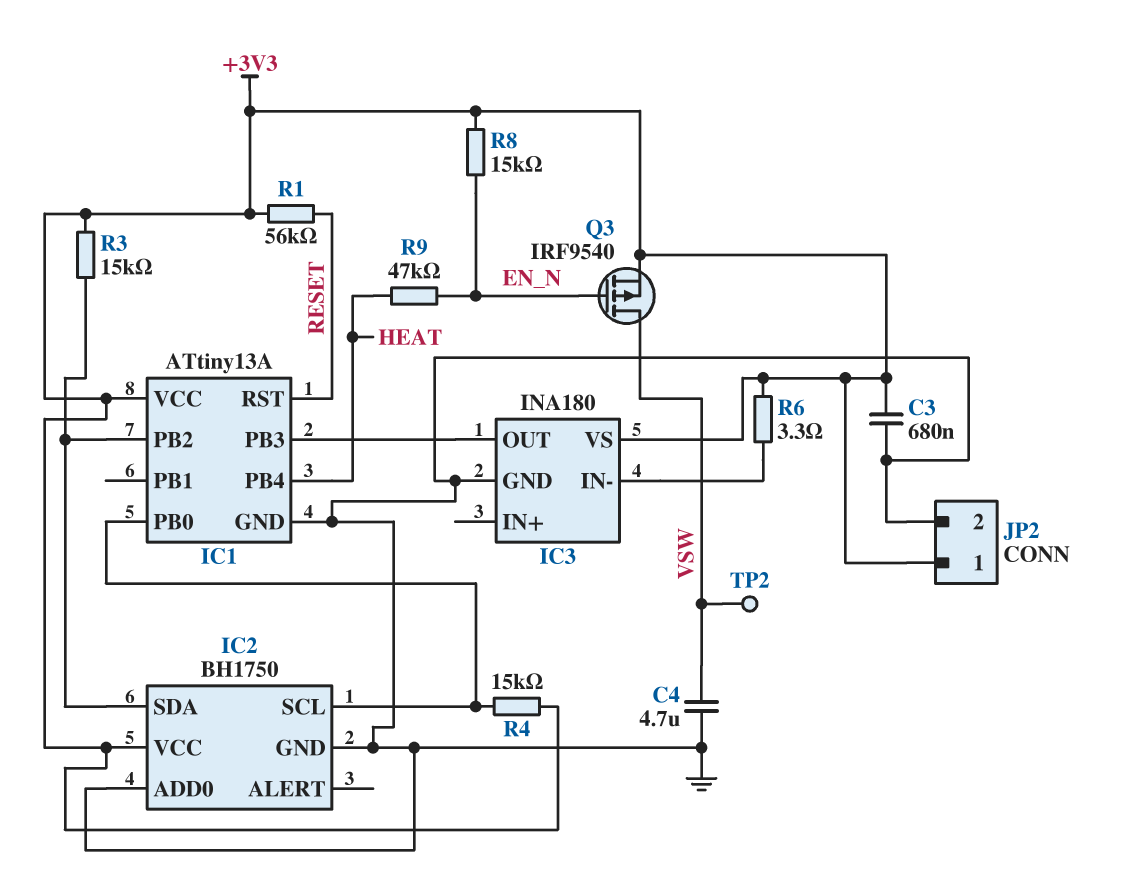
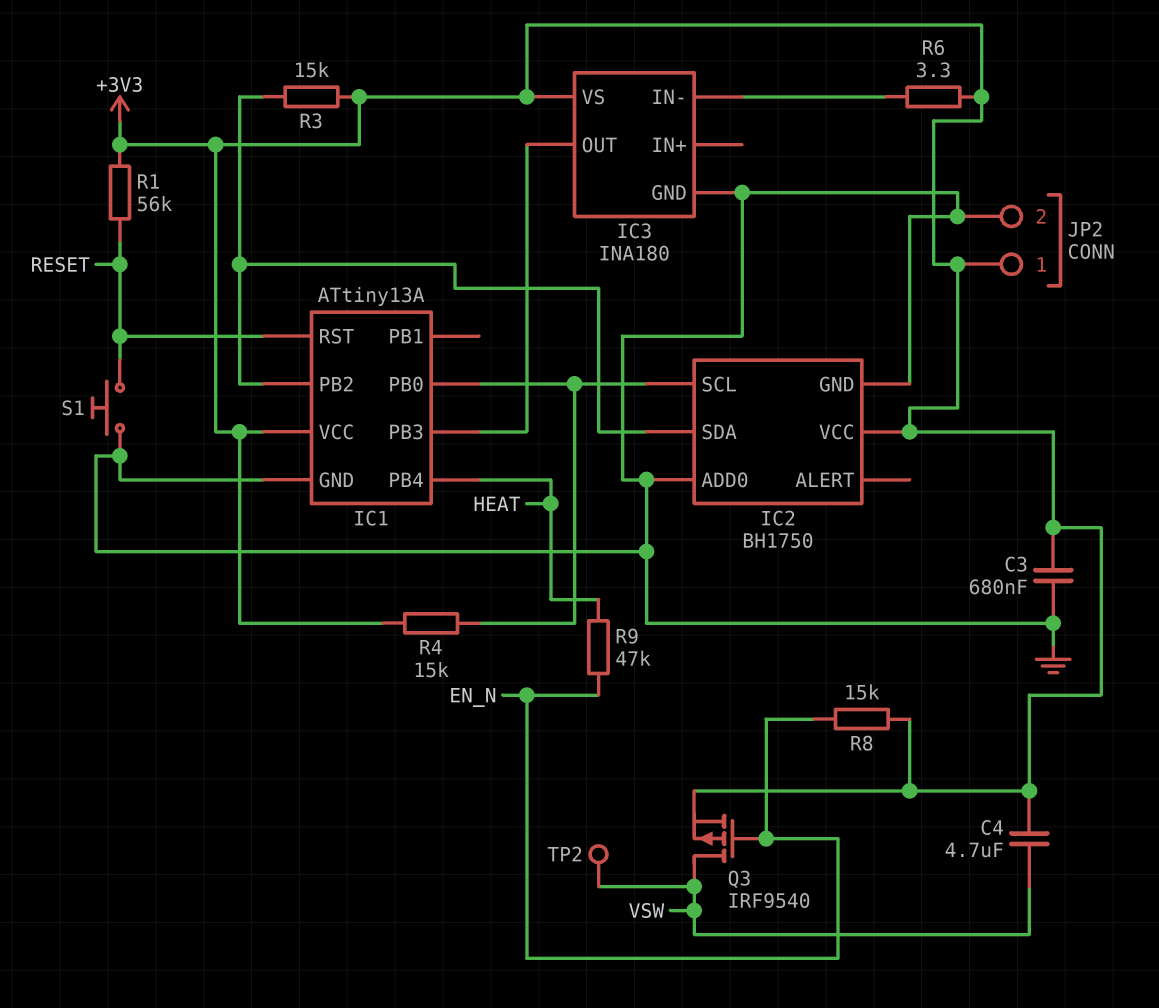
C4: 4.7uF (GND, VSW) -> 4.7uF (+3V3, VSW)
S1: none -> button (GND, RESET)

